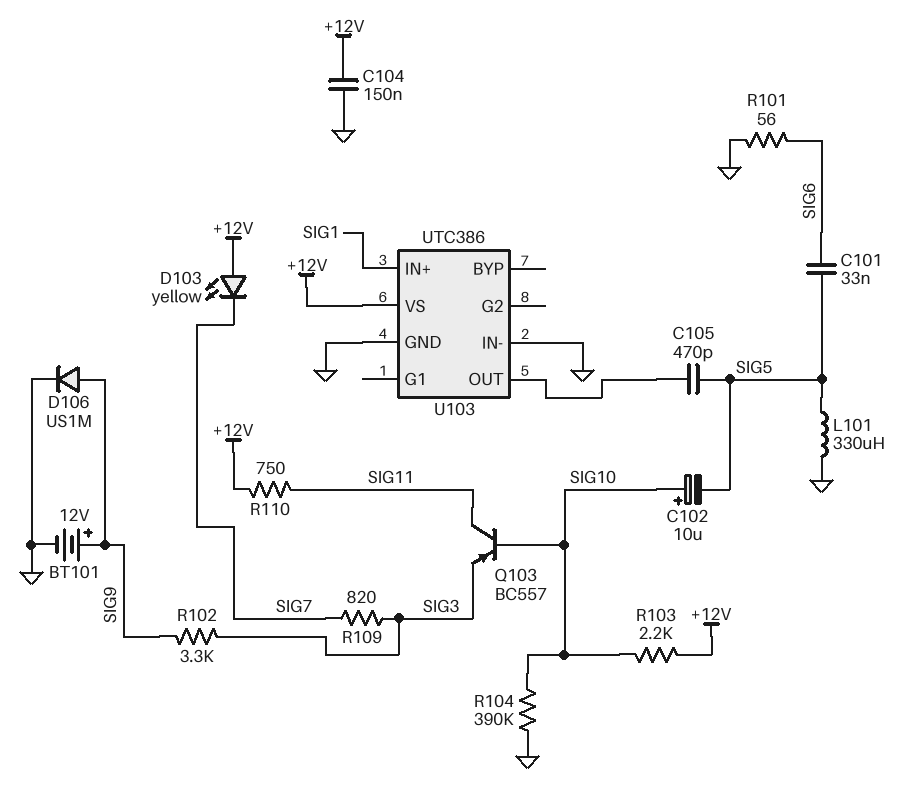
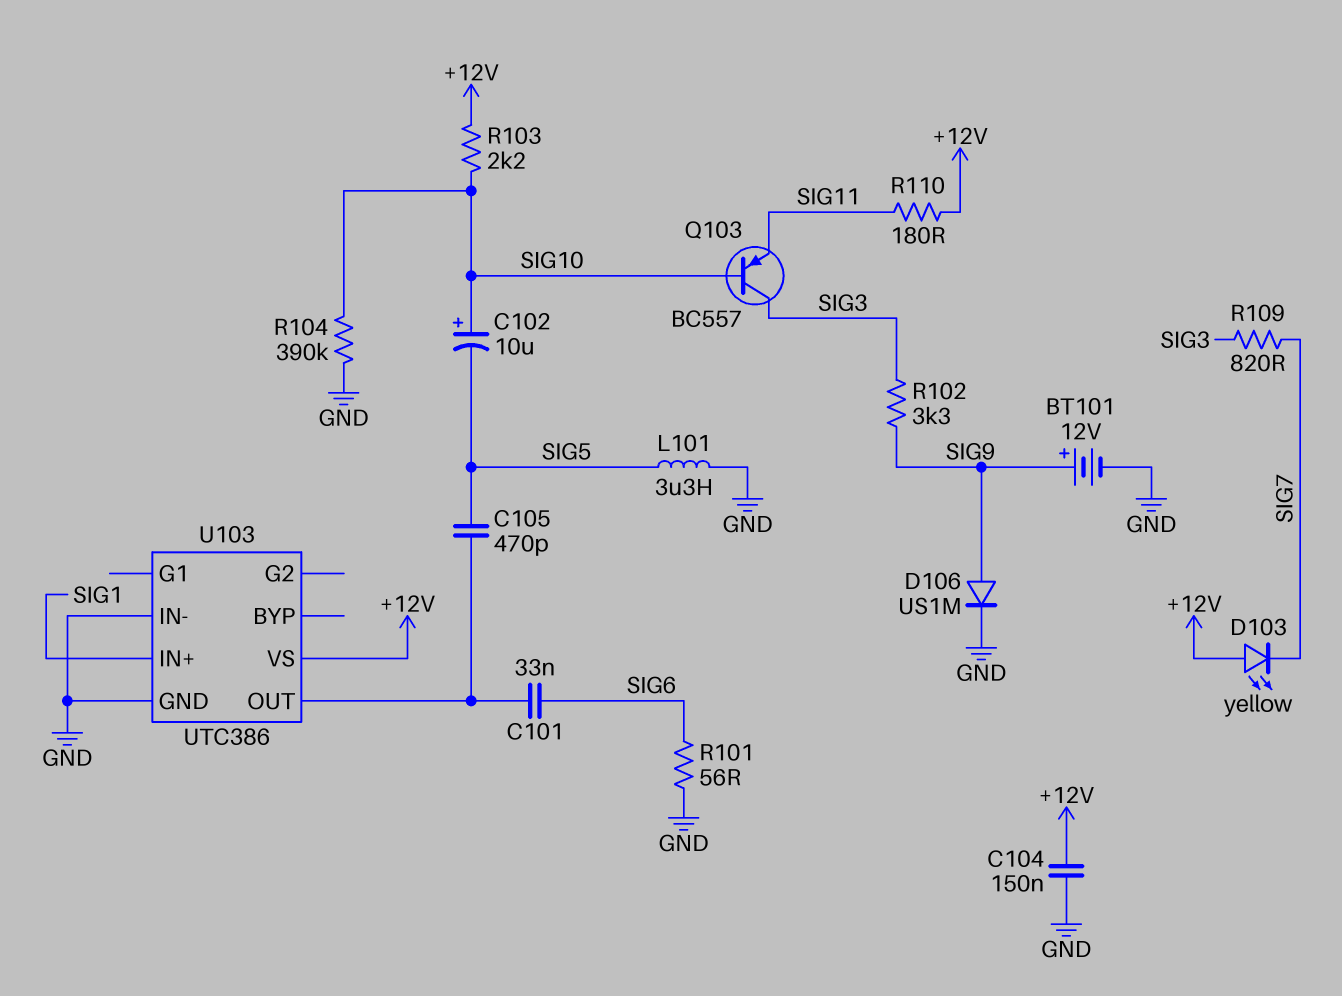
C101: 33nF (SIG5, SIG6) -> 33nF (SIG6, U103/OUT)
L101: 330uH (GND, SIG5) -> 3.3uH (GND, SIG5)
Q103: PNP BC557 (B SIG10, C SIG11, E SIG3) -> PNP BC557 (B SIG10, C SIG3, E SIG11)
R110: 750 (+12V, SIG11) -> 180 (+12V, SIG11)

